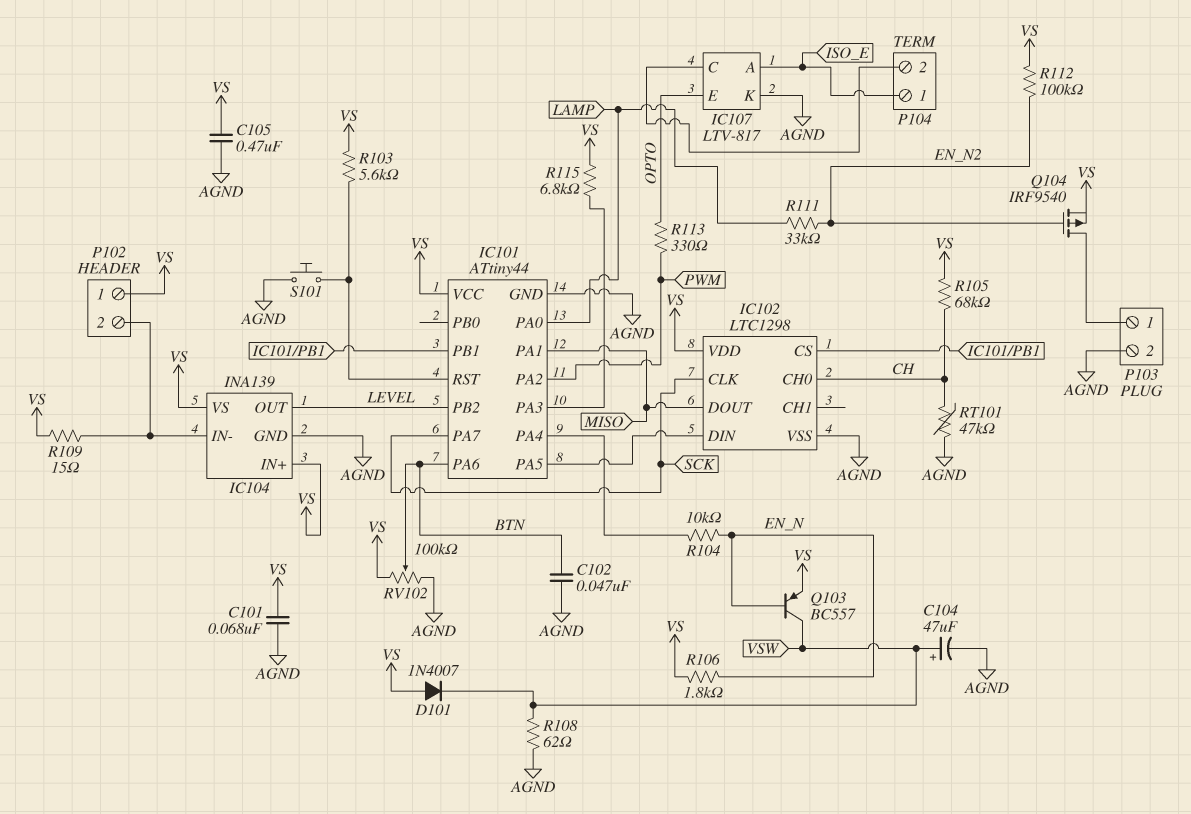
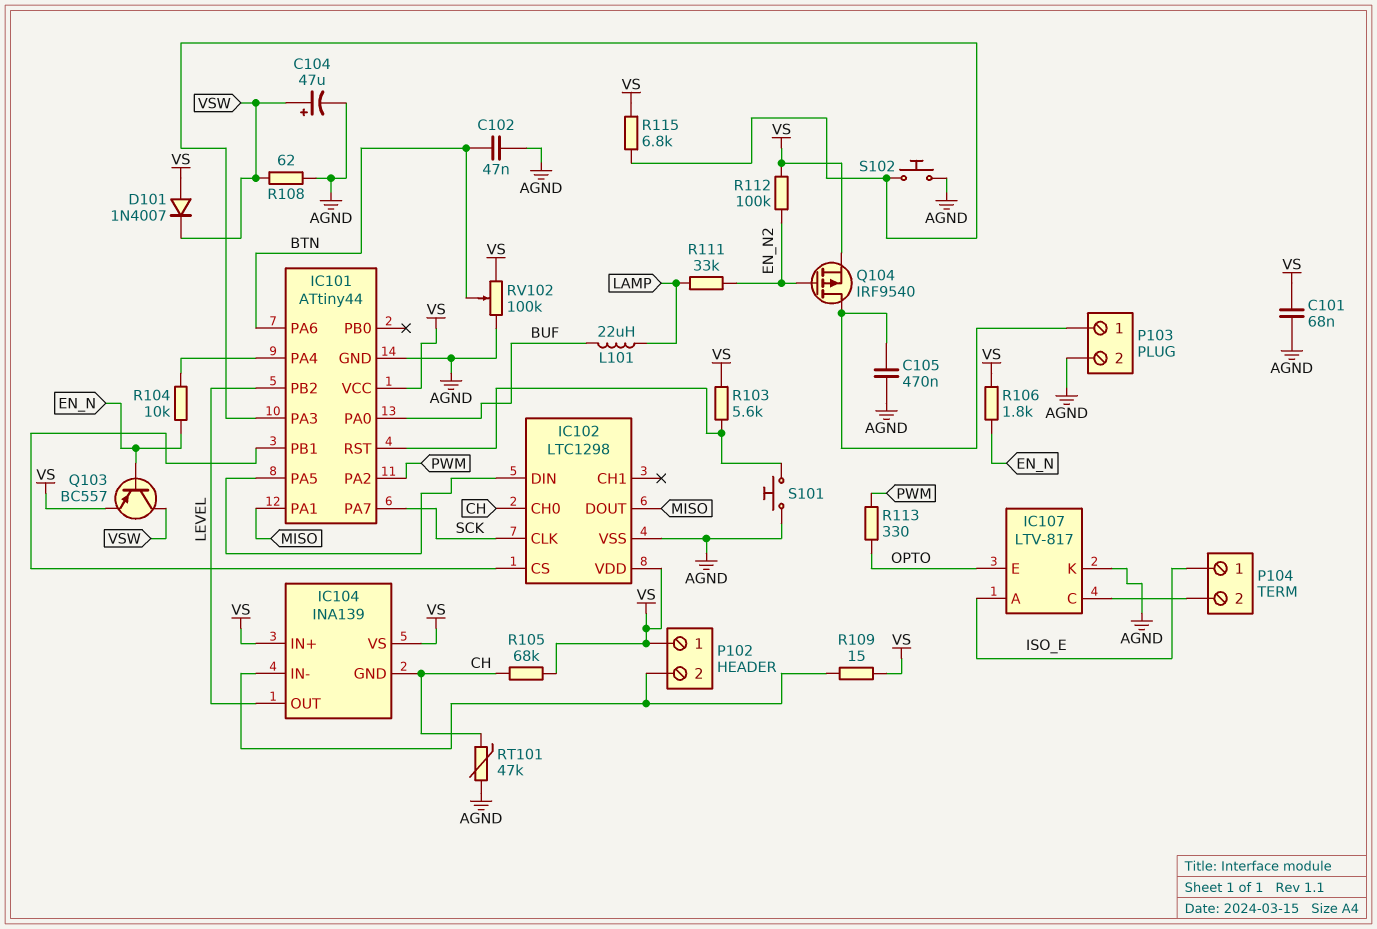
C105: 470nF (AGND, VS) -> 470nF (AGND, P103/1)
IC101 pin PA0: LAMP -> BUF
IC104 pin GND: AGND -> CH
L101: none -> 22uH (BUF, LAMP)
S102: none -> button (AGND, IC101/PA3)

